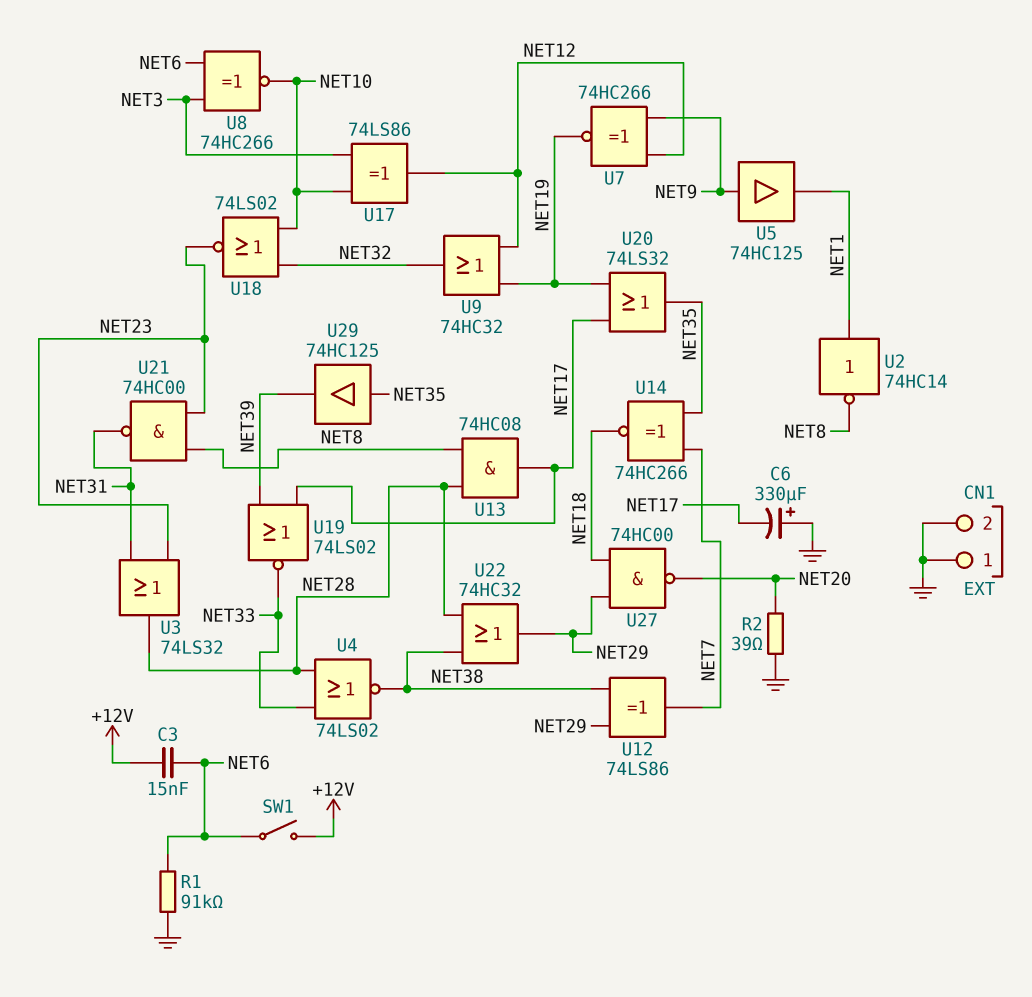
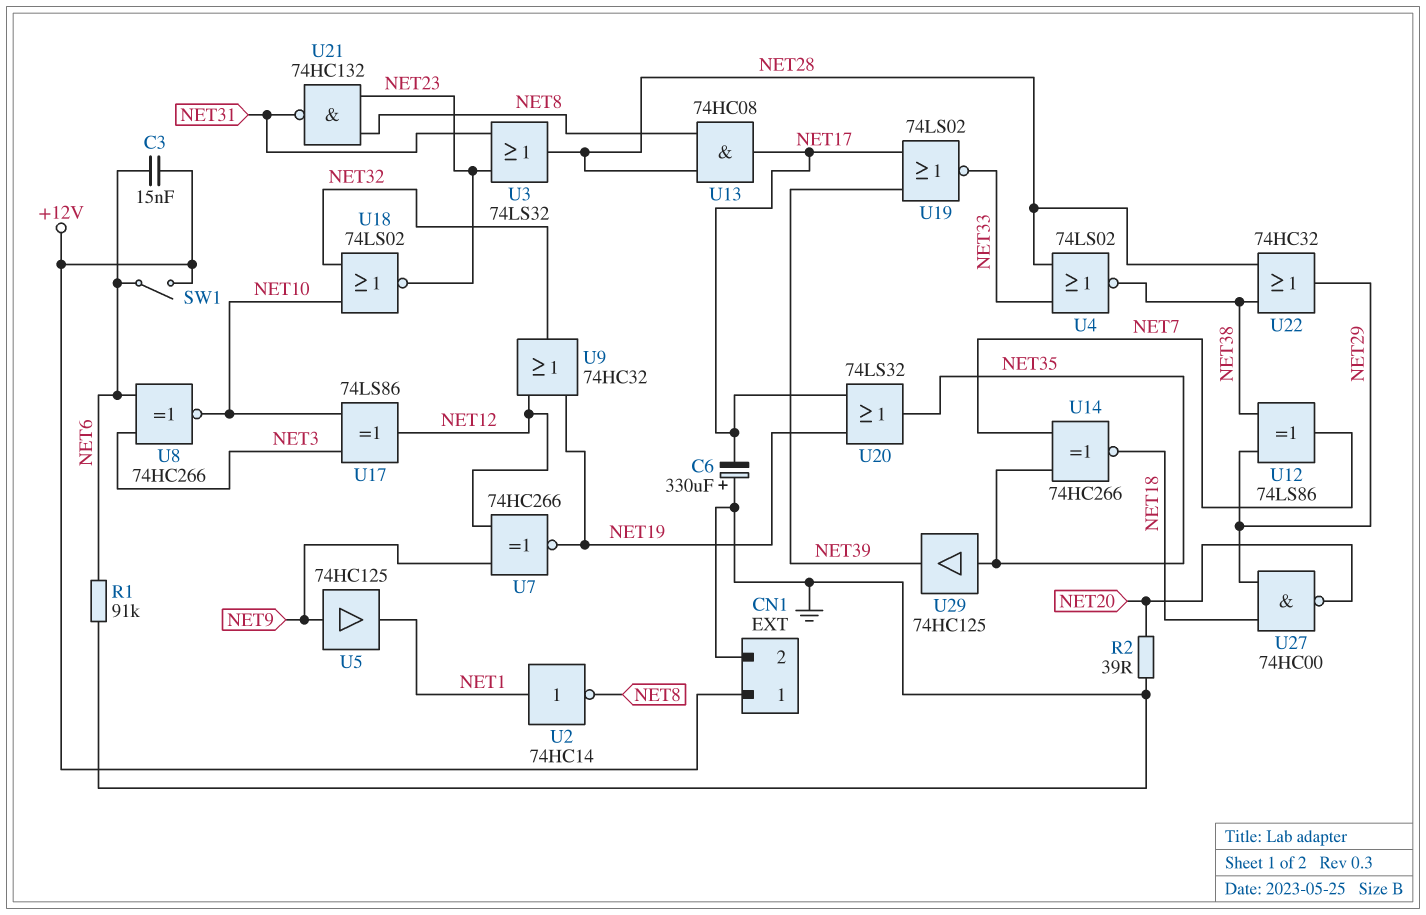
CN1 pin 1: GND -> +12V
U21: NAND 74HC00 (in NET8, in NET23, out NET31) -> NAND 74HC132 (in NET8, in NET23, out NET31)

